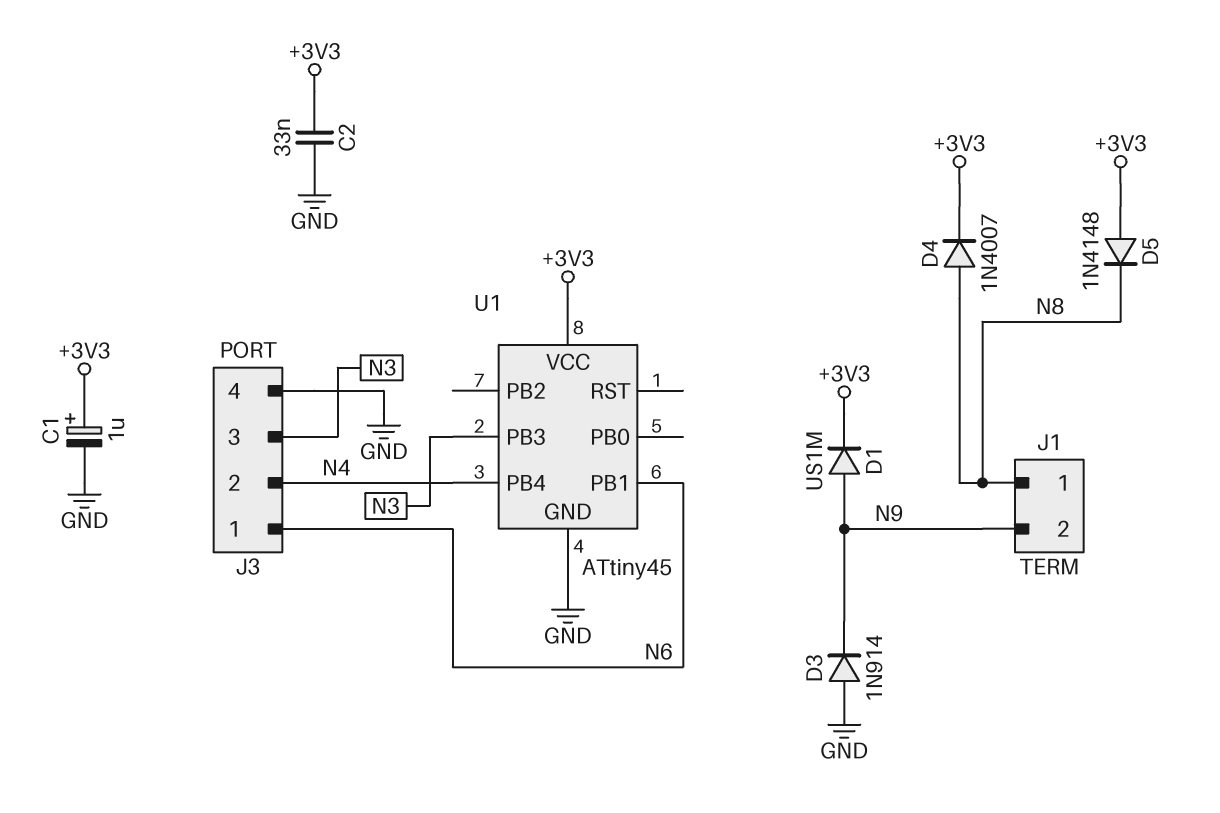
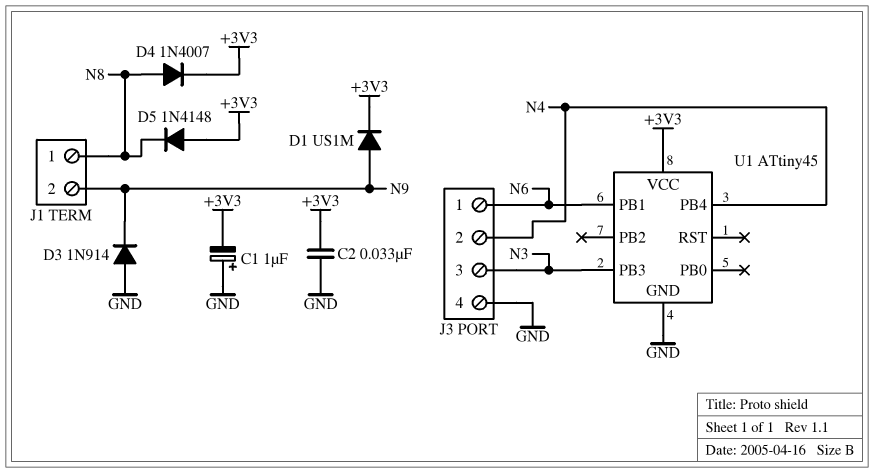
C1: 1uF (plus +3V3, minus GND) -> 1uF (plus GND, minus +3V3)

